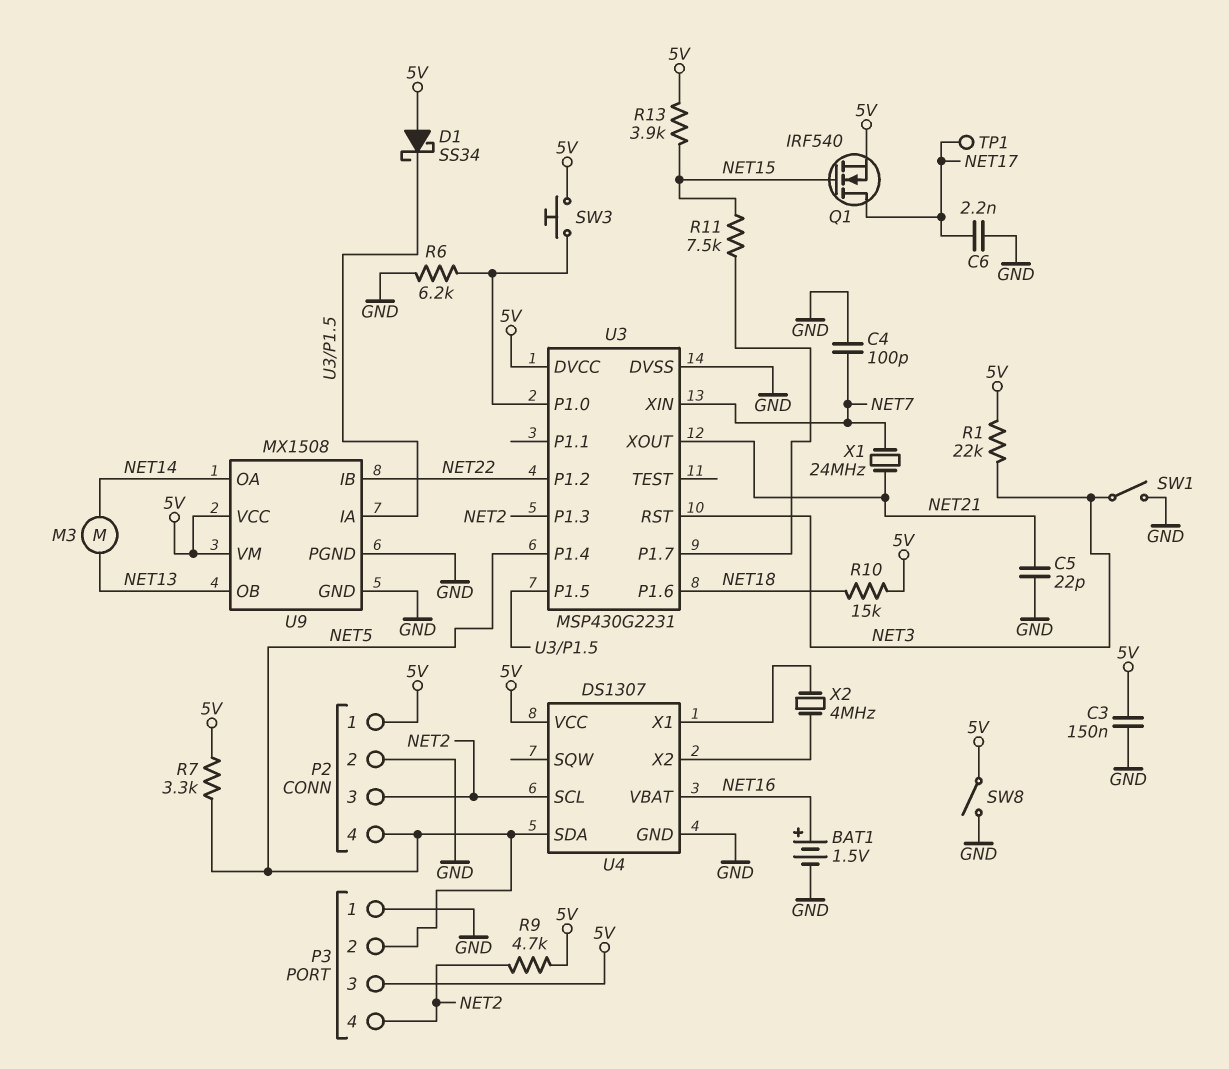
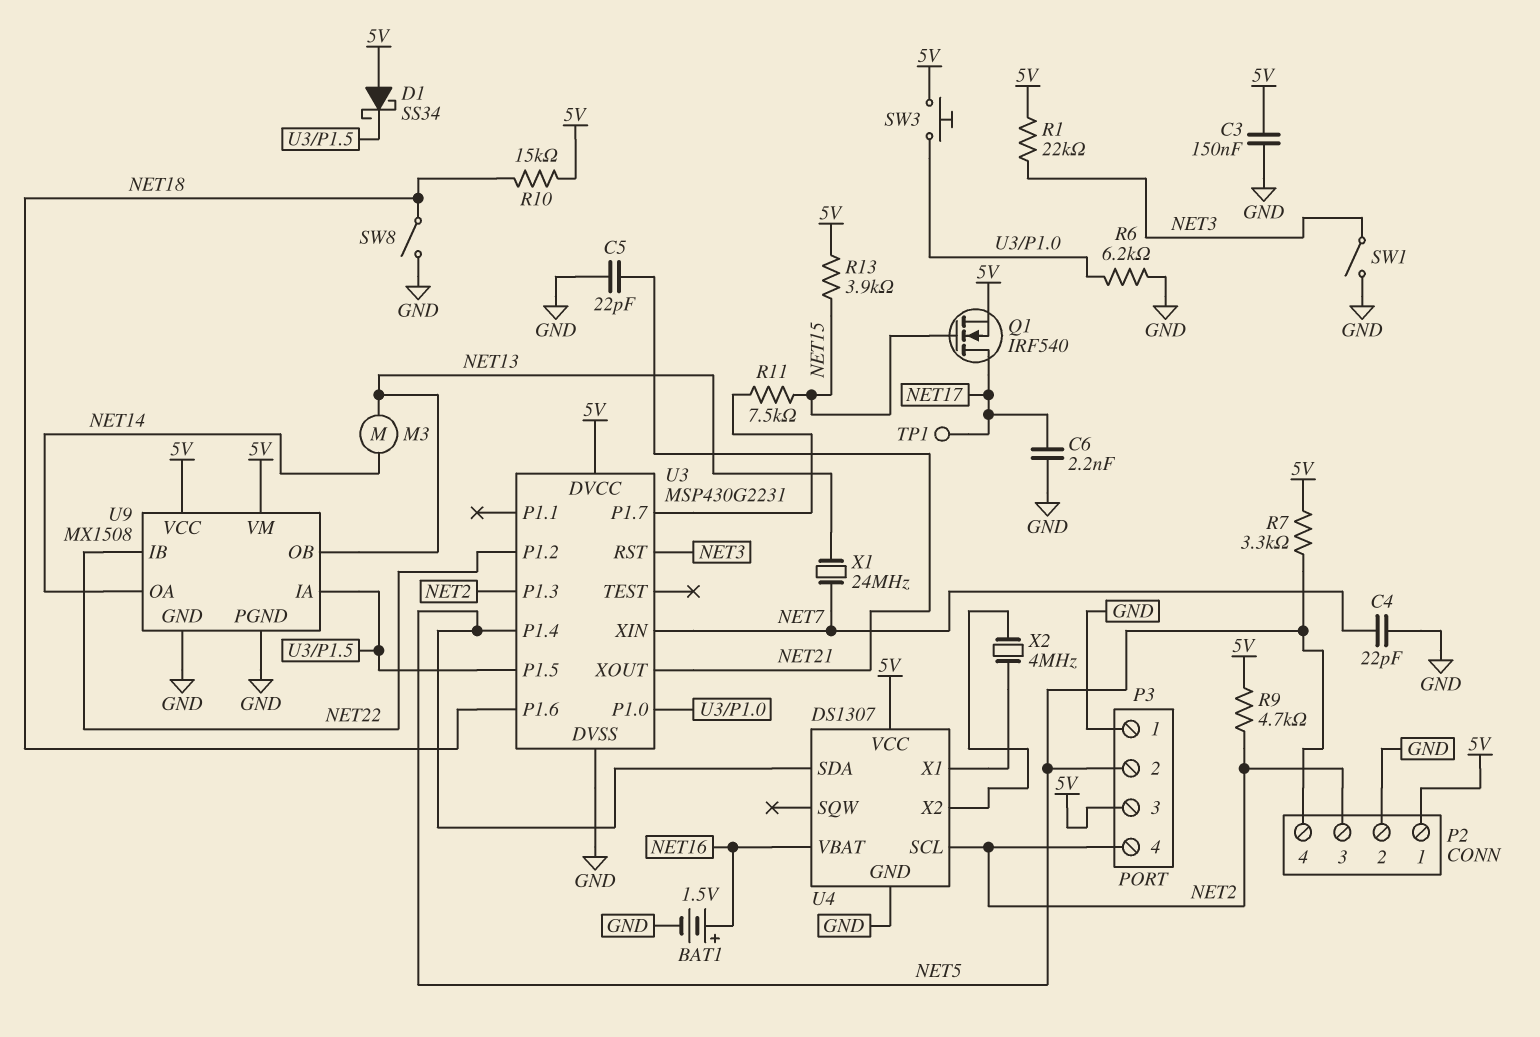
C4: 100pF (GND, NET7) -> 22pF (GND, NET7)
SW8: switch (5V, GND) -> switch (GND, NET18)
X1: 24MHz (NET7, NET21) -> 24MHz (NET7, NET13)

